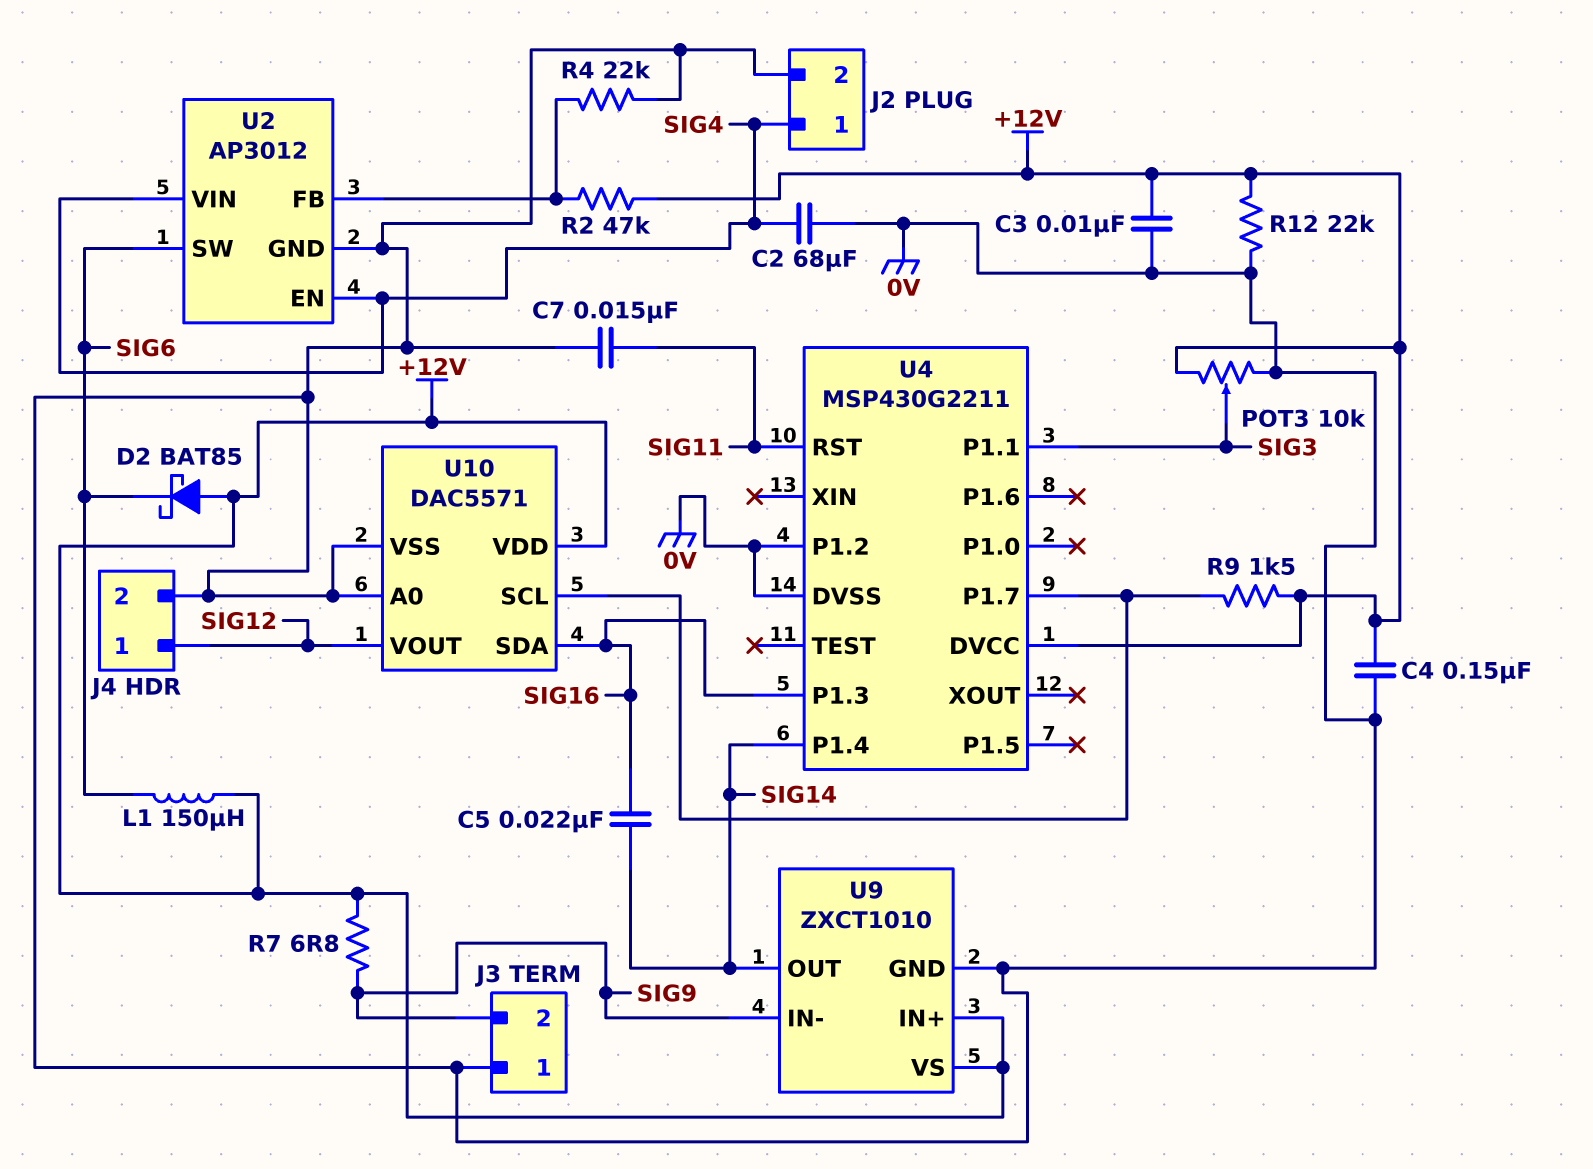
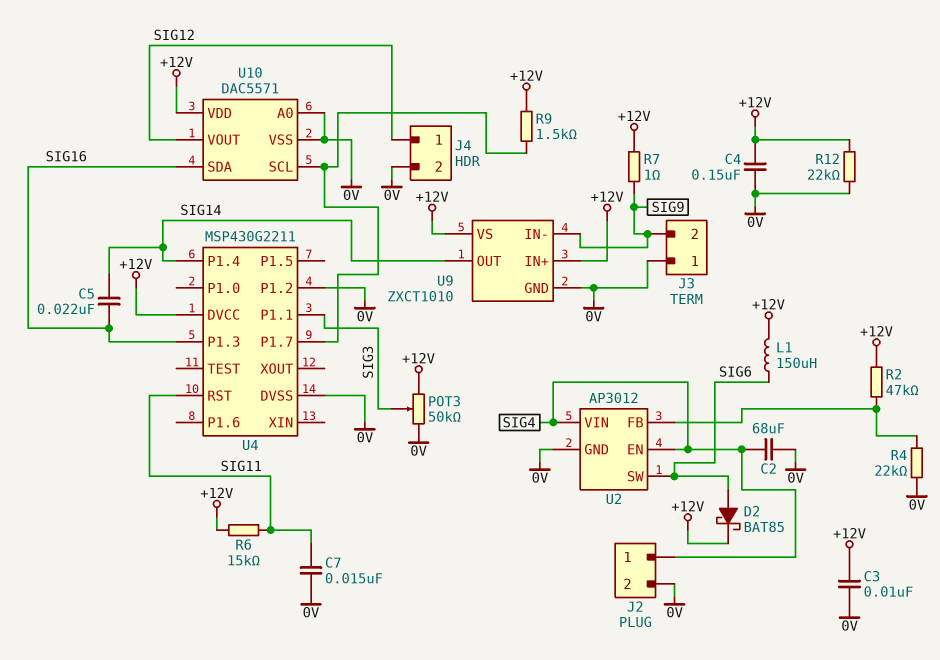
D2: schottky BAT85 (A +12V, K SIG6) -> schottky BAT85 (A SIG6, K +12V)
POT3: 10k (+12V, 0V, wiper SIG3) -> 50k (+12V, 0V, wiper SIG3)
R6: none -> 15k (+12V, SIG11)
R7: 6.8 (+12V, SIG9) -> 1 (+12V, SIG9)

